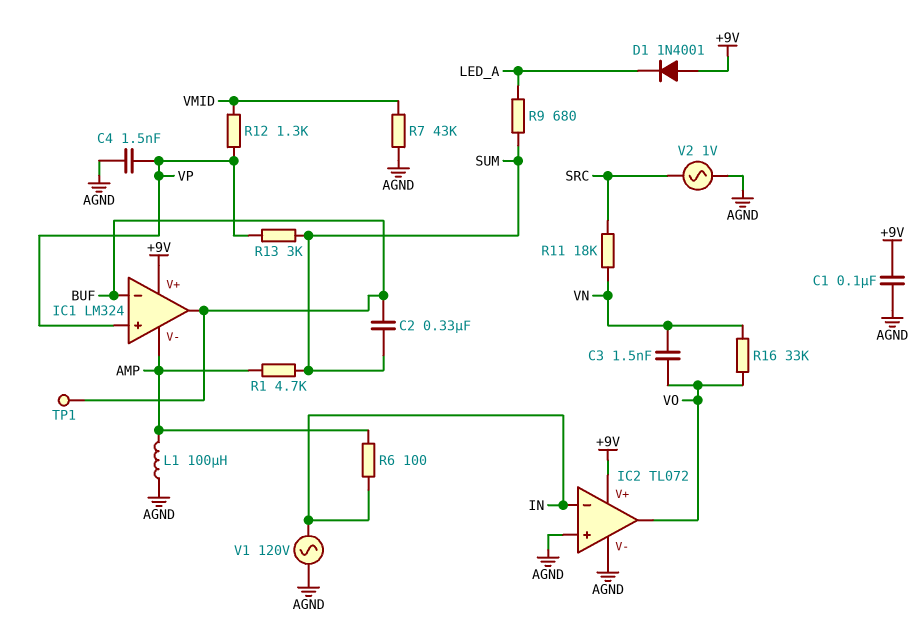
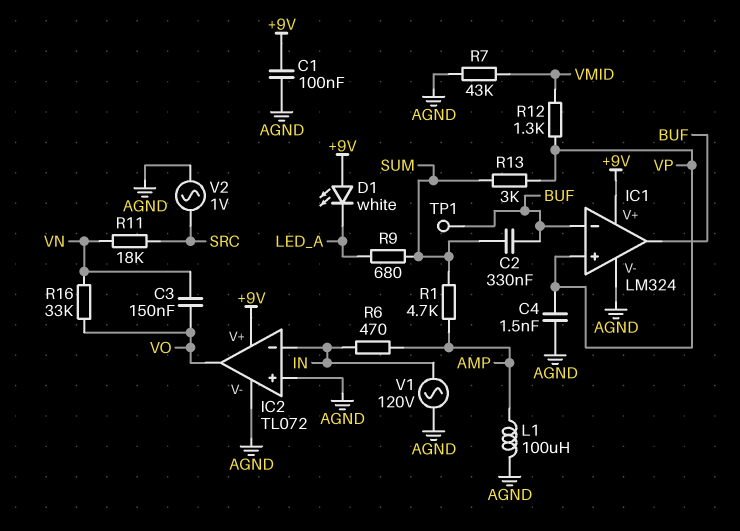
C3: 1.5nF (VN, VO) -> 150nF (VN, VO)
D1: diode 1N4001 (A +9V, K LED_A) -> LED white (A +9V, K LED_A)
IC1 pin V-: AMP -> AGND
R6: 100 (AMP, IN) -> 470 (AMP, IN)

